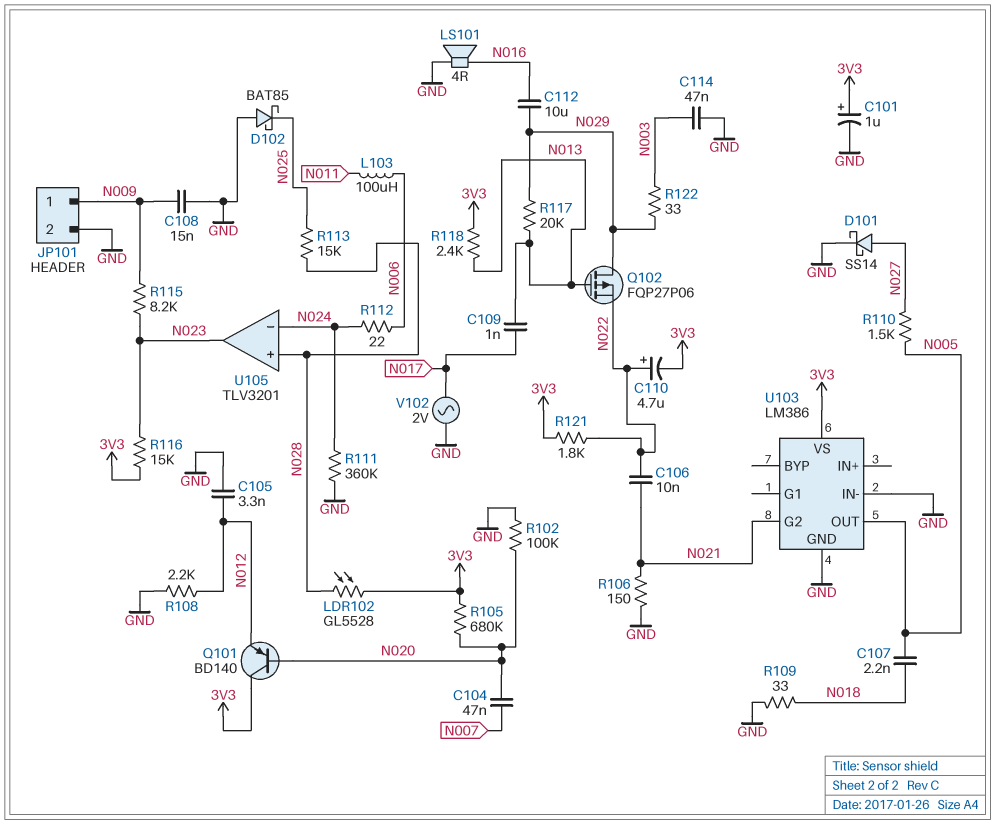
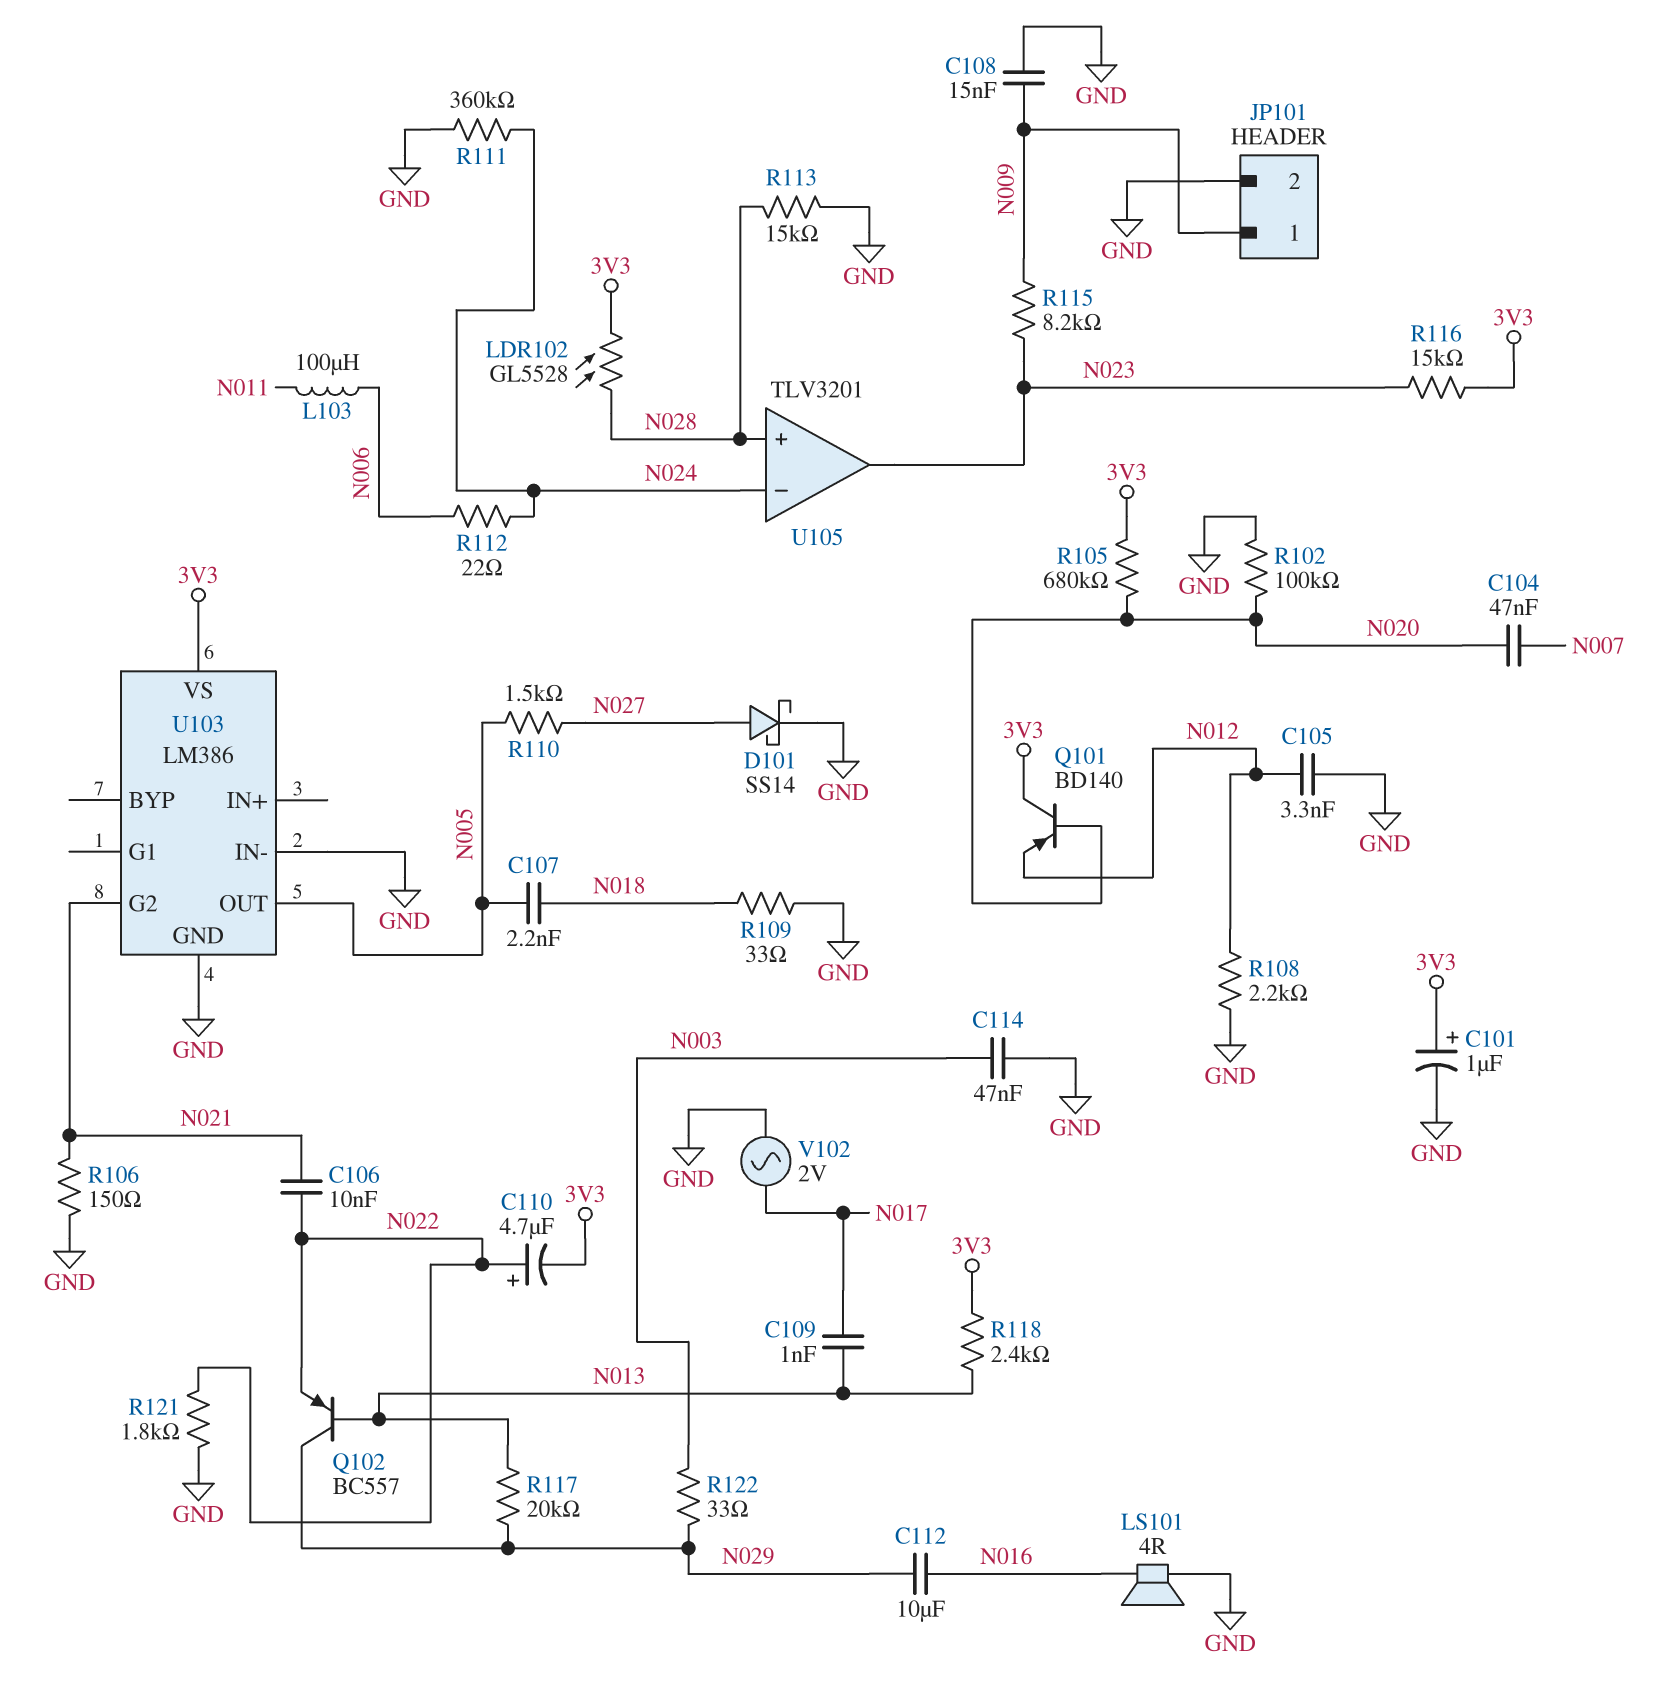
D102: schottky BAT85 (A GND, K N025) -> none
Q102: PMOS FQP27P06 (G N013, D N029, S N022) -> PNP BC557 (B N013, C N029, E N022)
R113: 15k (N025, N028) -> 15k (GND, N028)
R121: 1.8k (3V3, N022) -> 1.8k (GND, N022)

